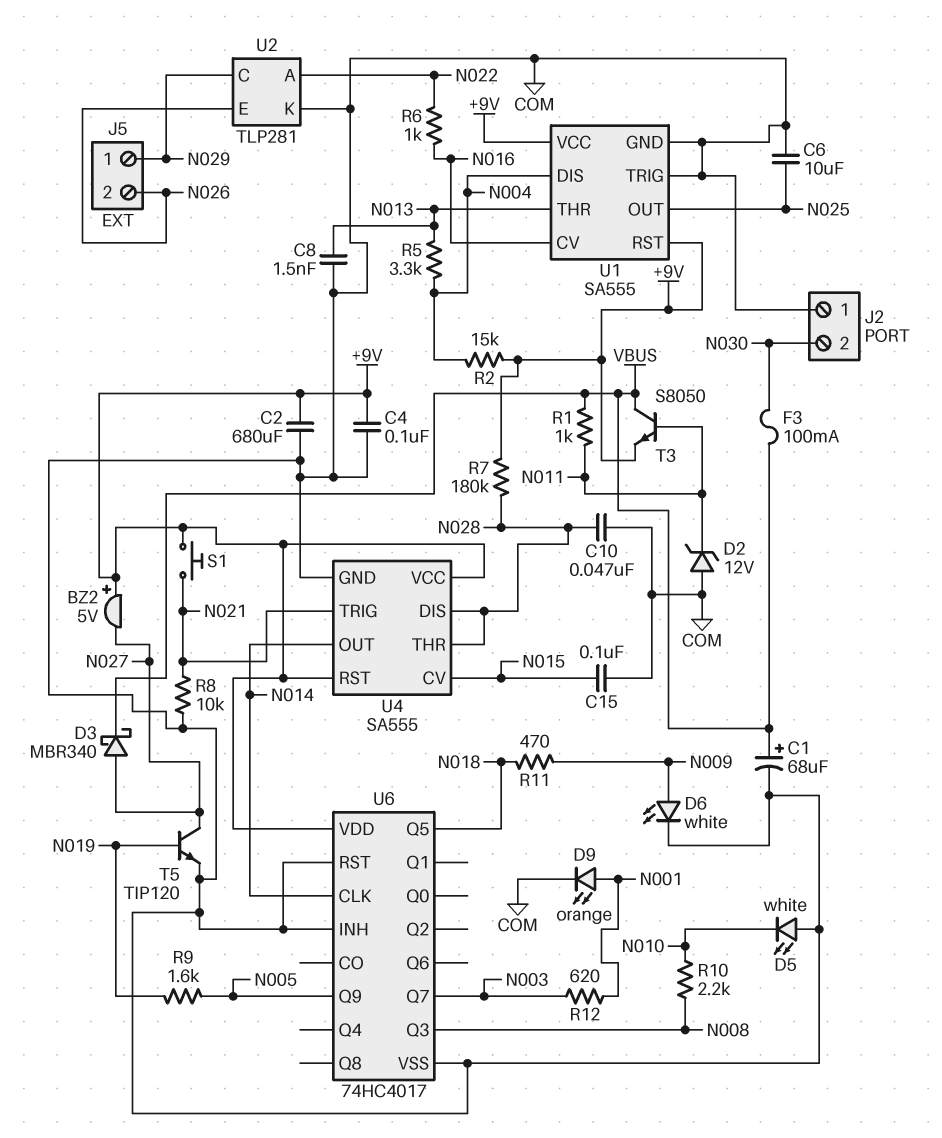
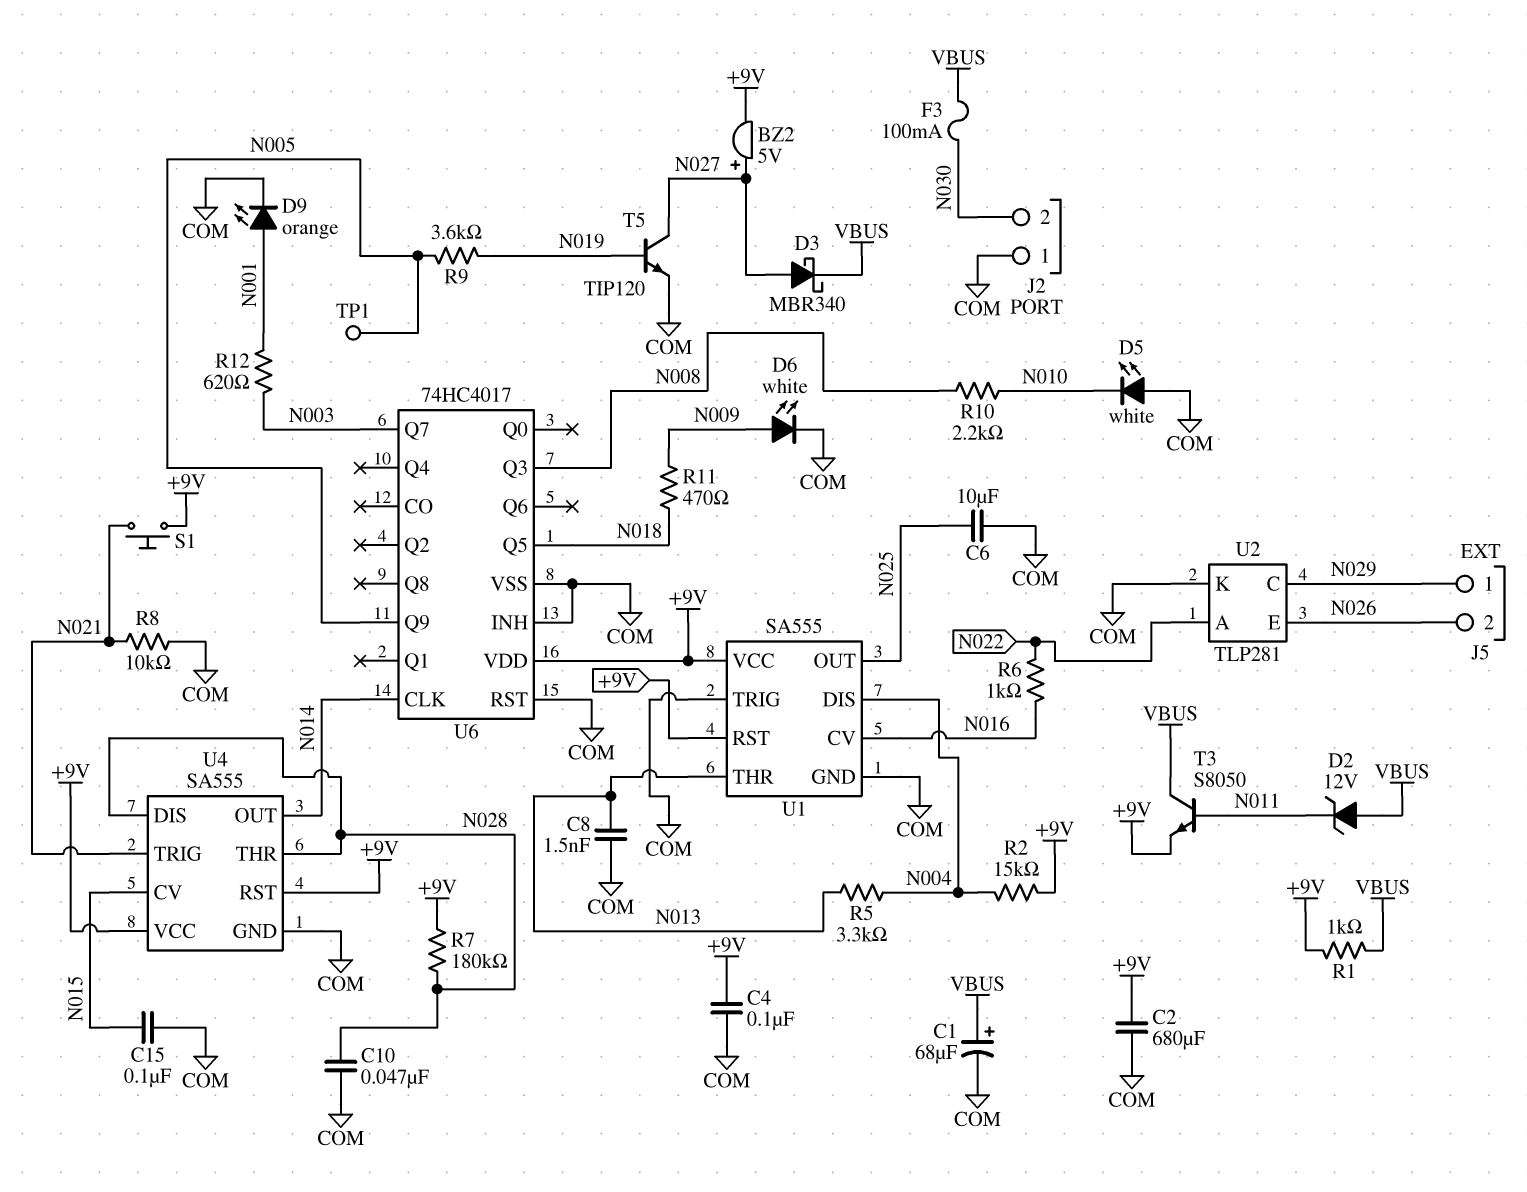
BZ2: buzzer 5V (plus +9V, minus N027) -> buzzer 5V (plus N027, minus +9V)
D2: zener 12V (A COM, K N011) -> zener 12V (A VBUS, K N011)
R1: 1k (N011, VBUS) -> 1k (+9V, VBUS)
R9: 1.6k (N005, N019) -> 3.6k (N005, N019)
TP1: none -> test point (N005)

